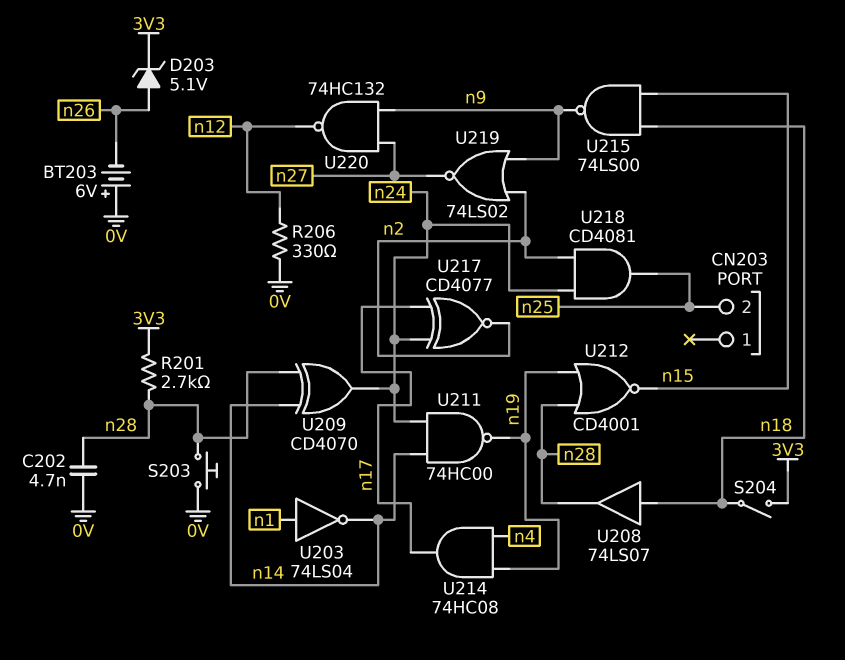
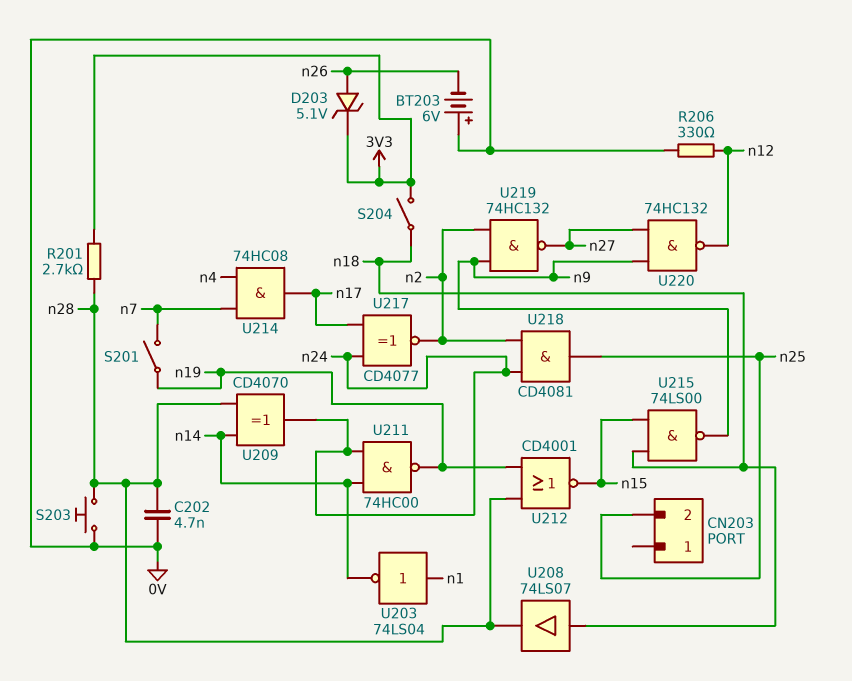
S201: none -> switch (n7, n19)
U214: AND 74HC08 (in n4, in n19, out n17) -> AND 74HC08 (in n4, in n7, out n17)
U219: NOR 74LS02 (in n2, in n9, out n27) -> NAND 74HC132 (in n2, in n9, out n27)

